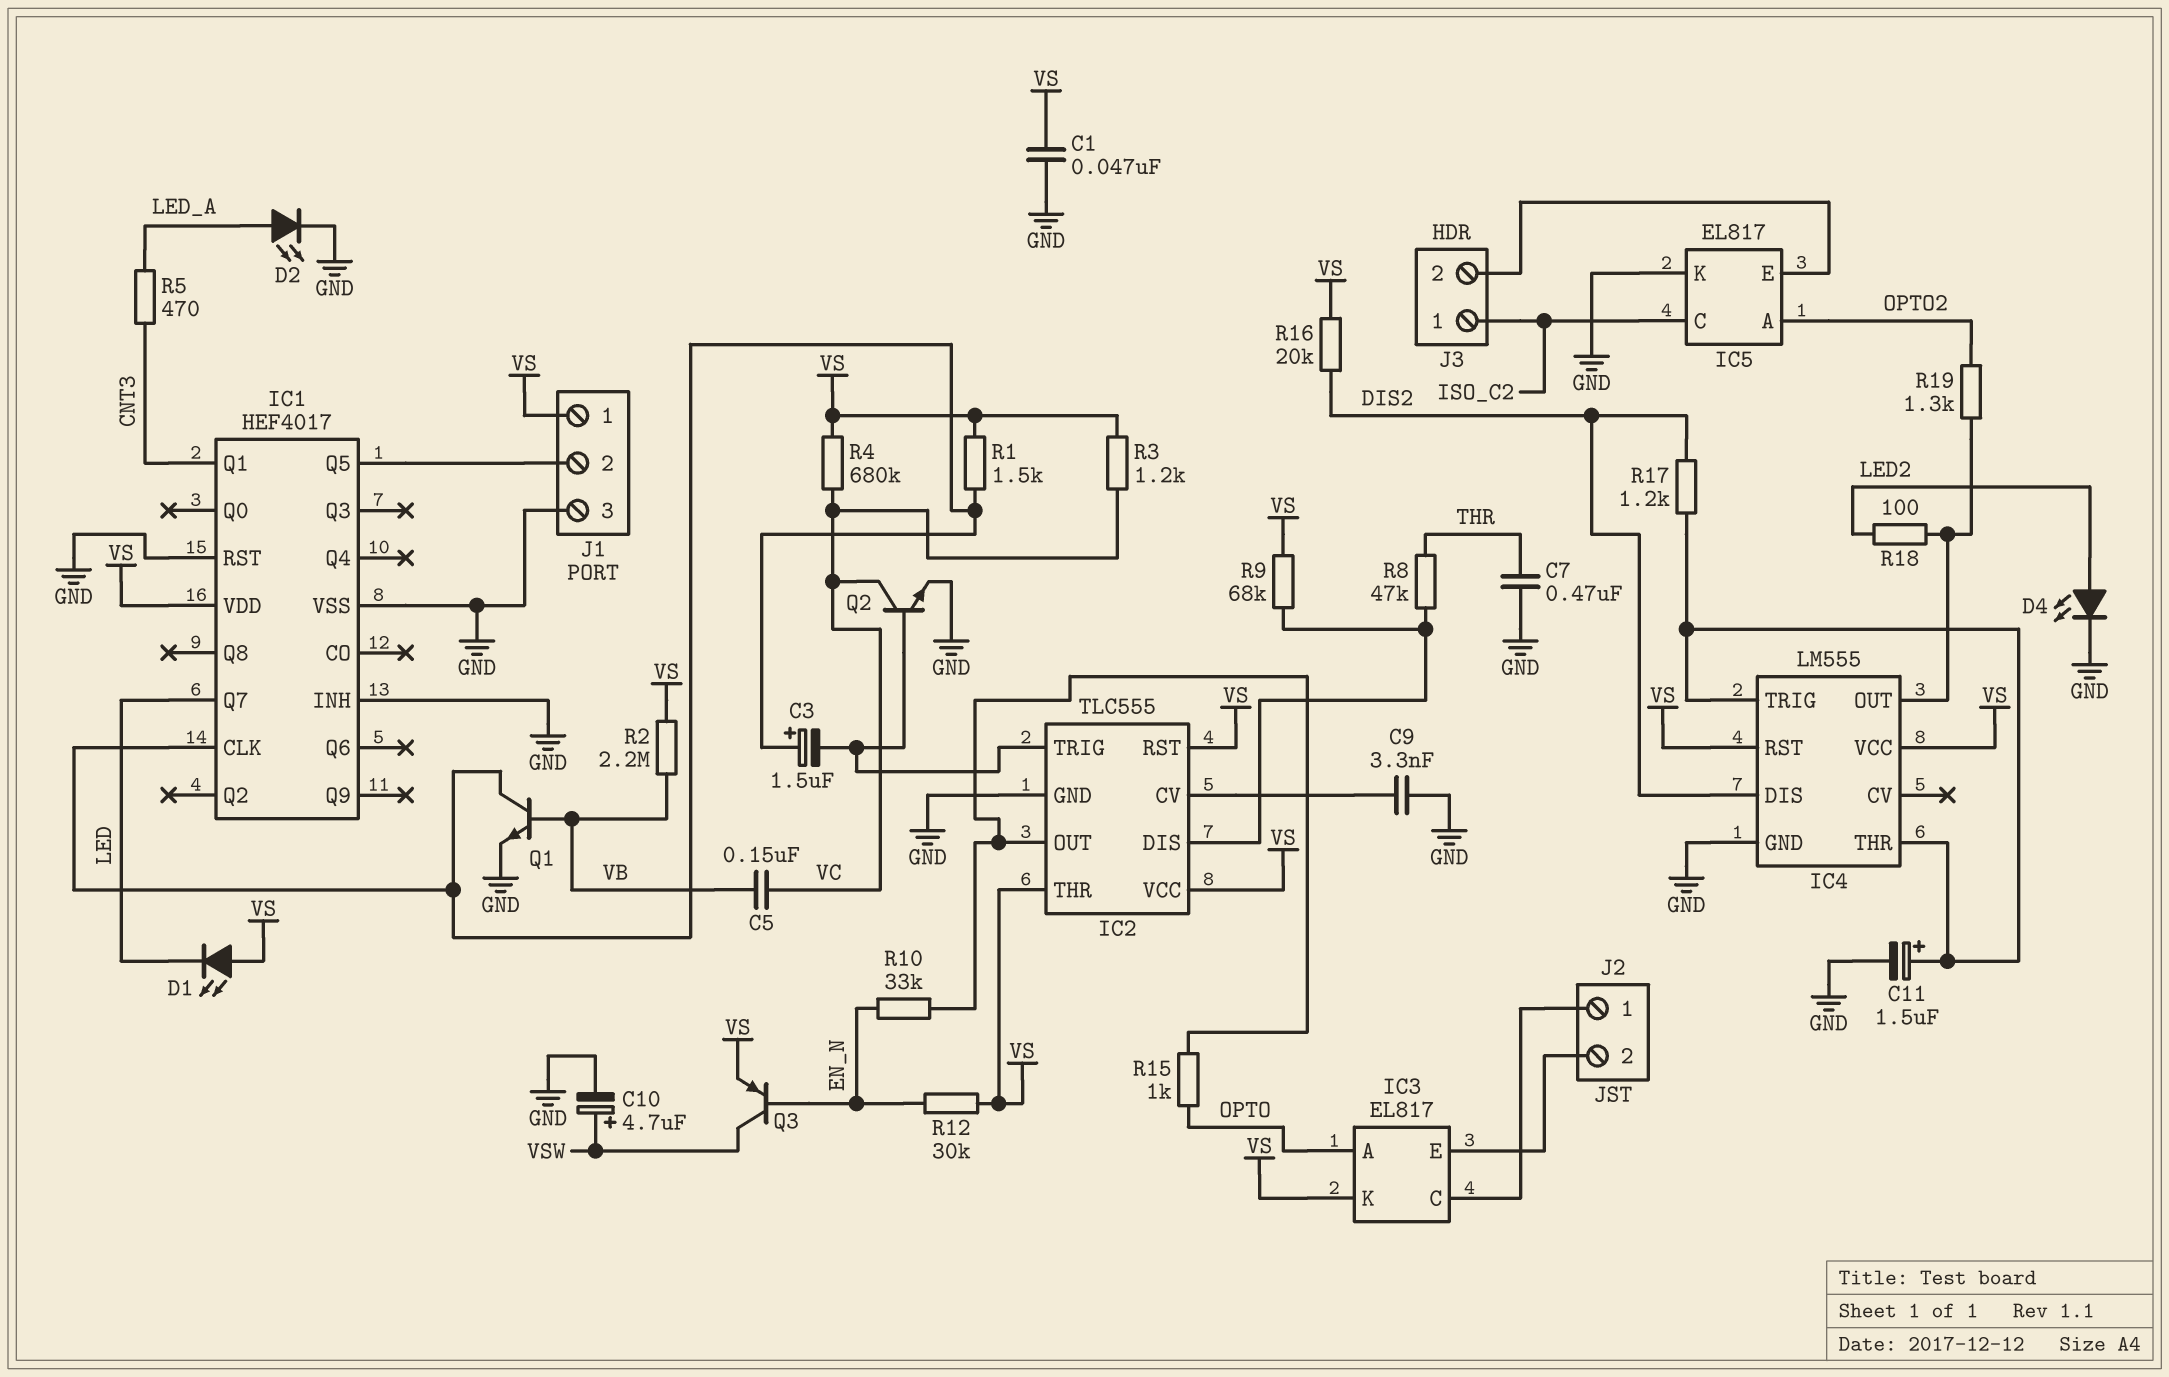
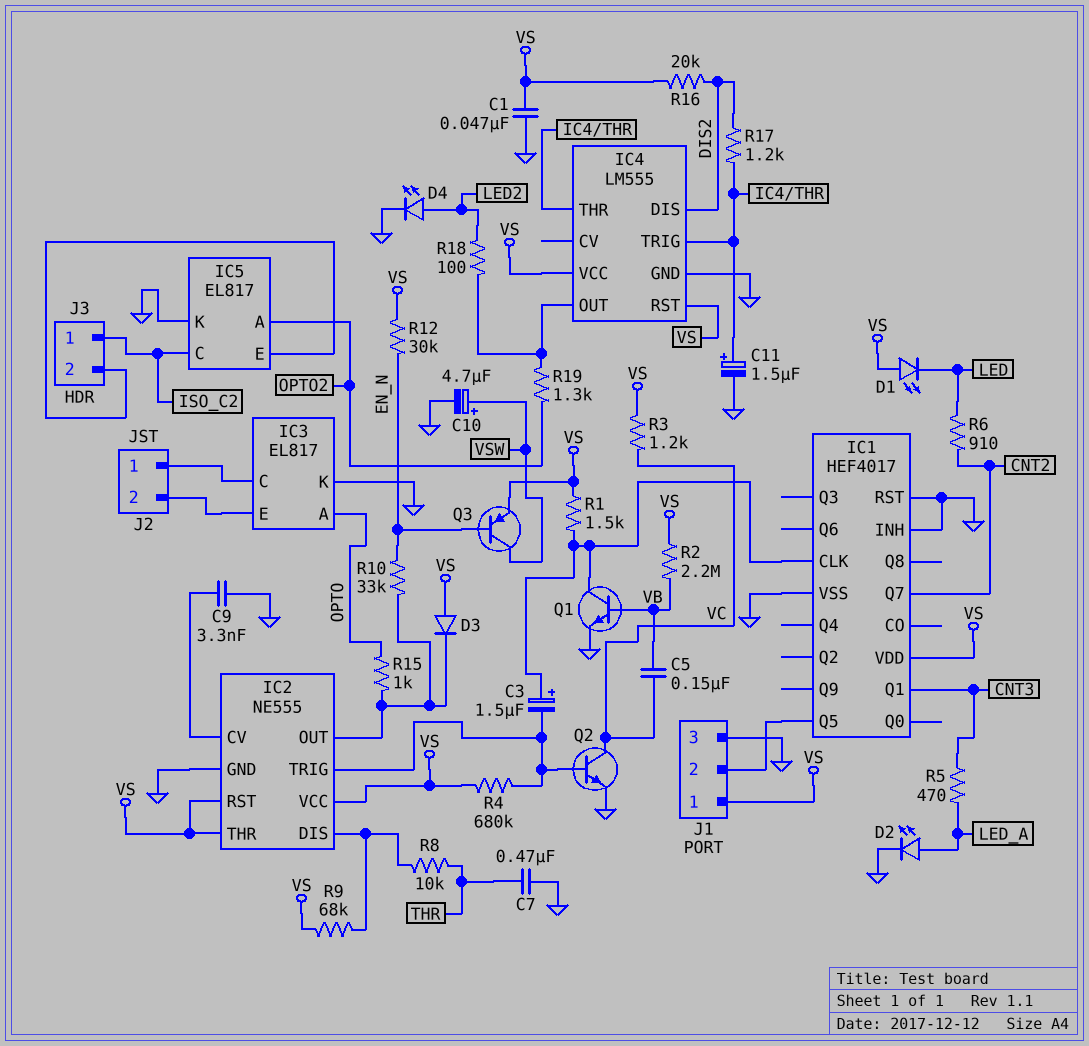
D3: none -> diode (A VS, K IC2/OUT)
IC1 pin Q7: LED -> CNT2
IC2: TLC555 -> NE555
IC3 pin K: VS -> GND
R4: 680k (VC, VS) -> 680k (IC2/TRIG, VS)
R6: none -> 910 (CNT2, LED)
R8: 47k (IC2/DIS, THR) -> 10k (IC2/DIS, THR)

